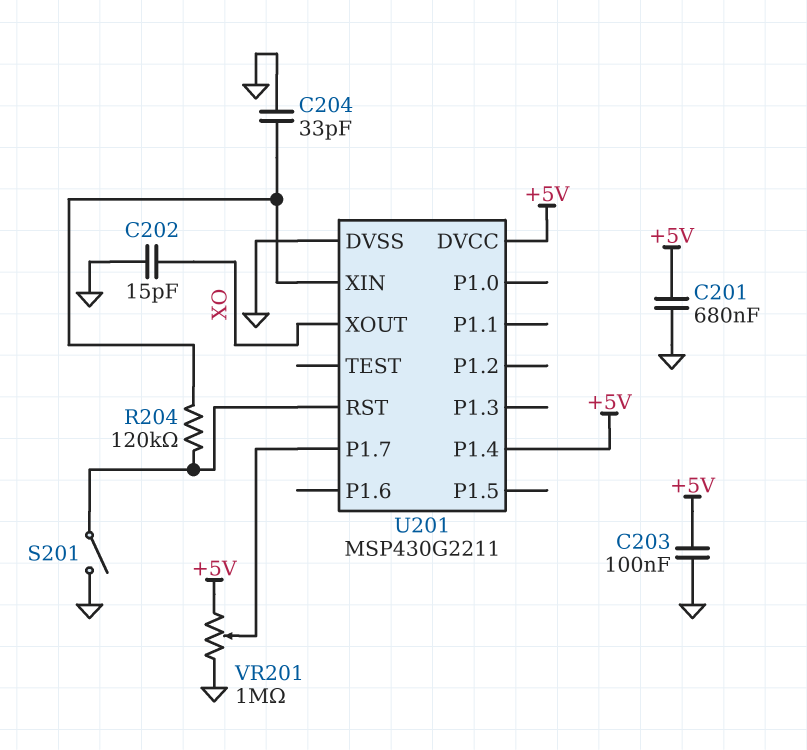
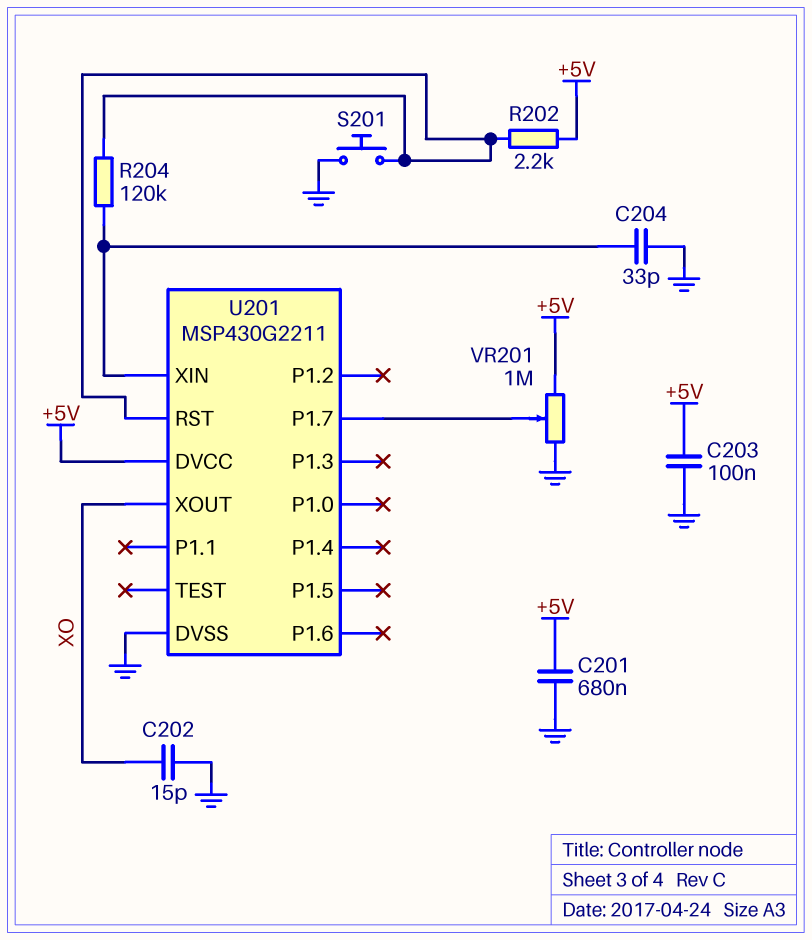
R202: none -> 2.2k (+5V, U201/RST)
S201: switch (GND, U201/RST) -> button (GND, U201/RST)
U201 pin P1.4: +5V -> none

